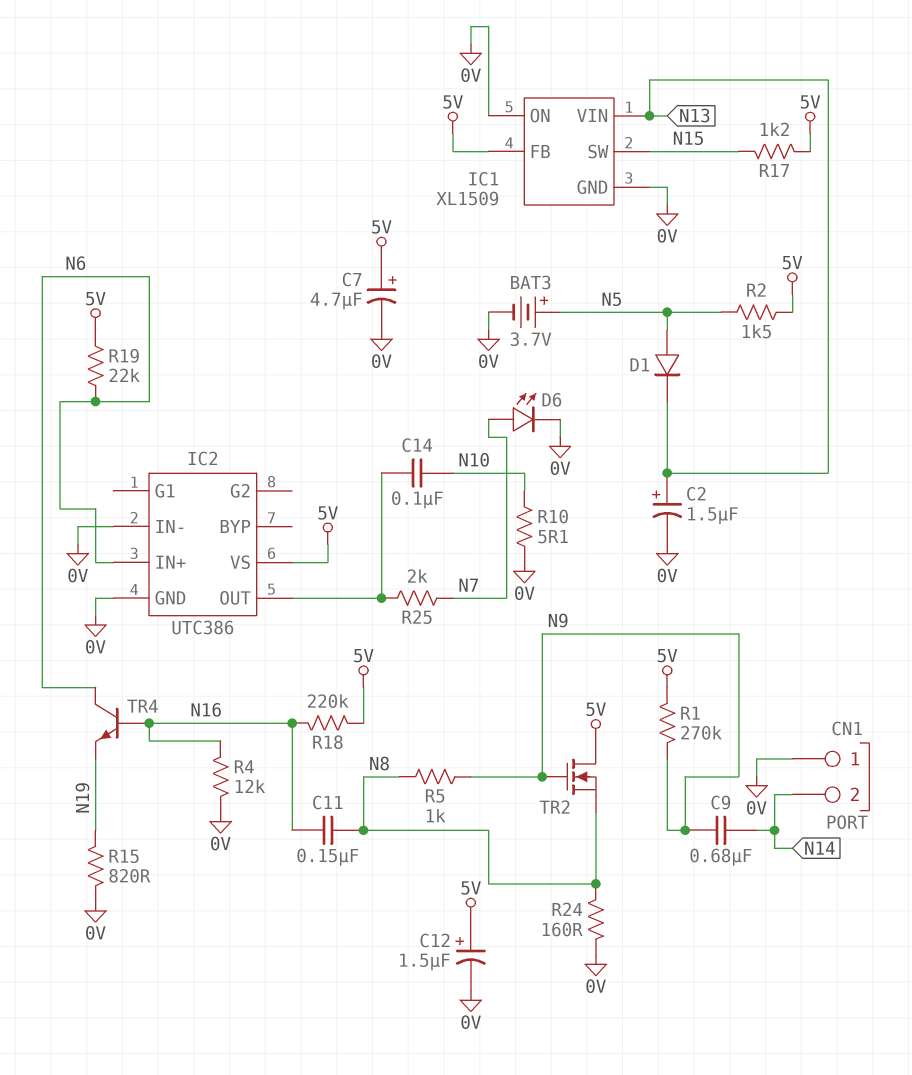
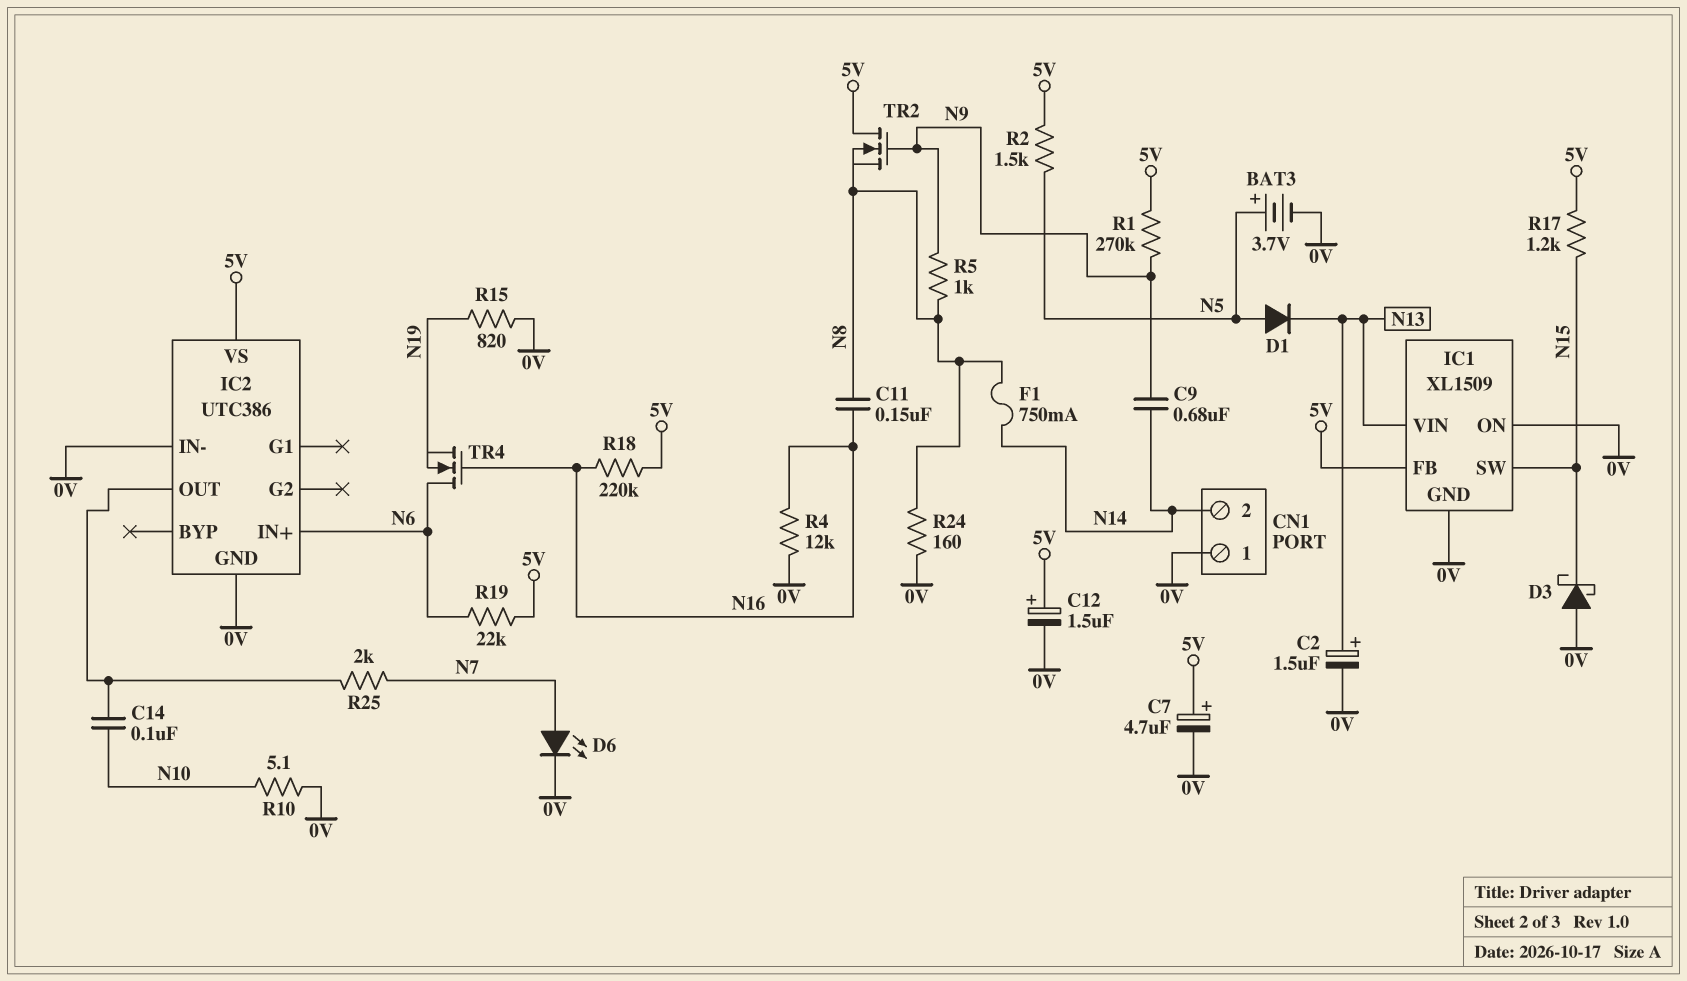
D3: none -> schottky (A 0V, K N15)
F1: none -> 750mA (N8, N14)
TR4: NPN (B N16, C N6, E N19) -> NMOS (G N16, D N6, S N19)

